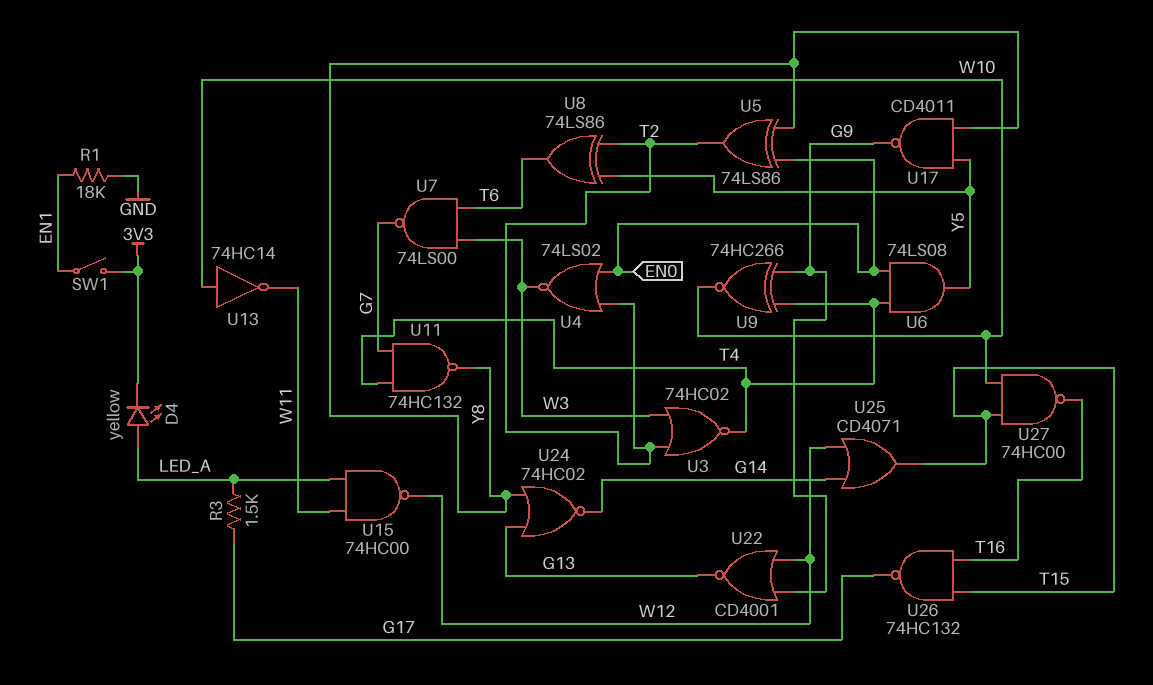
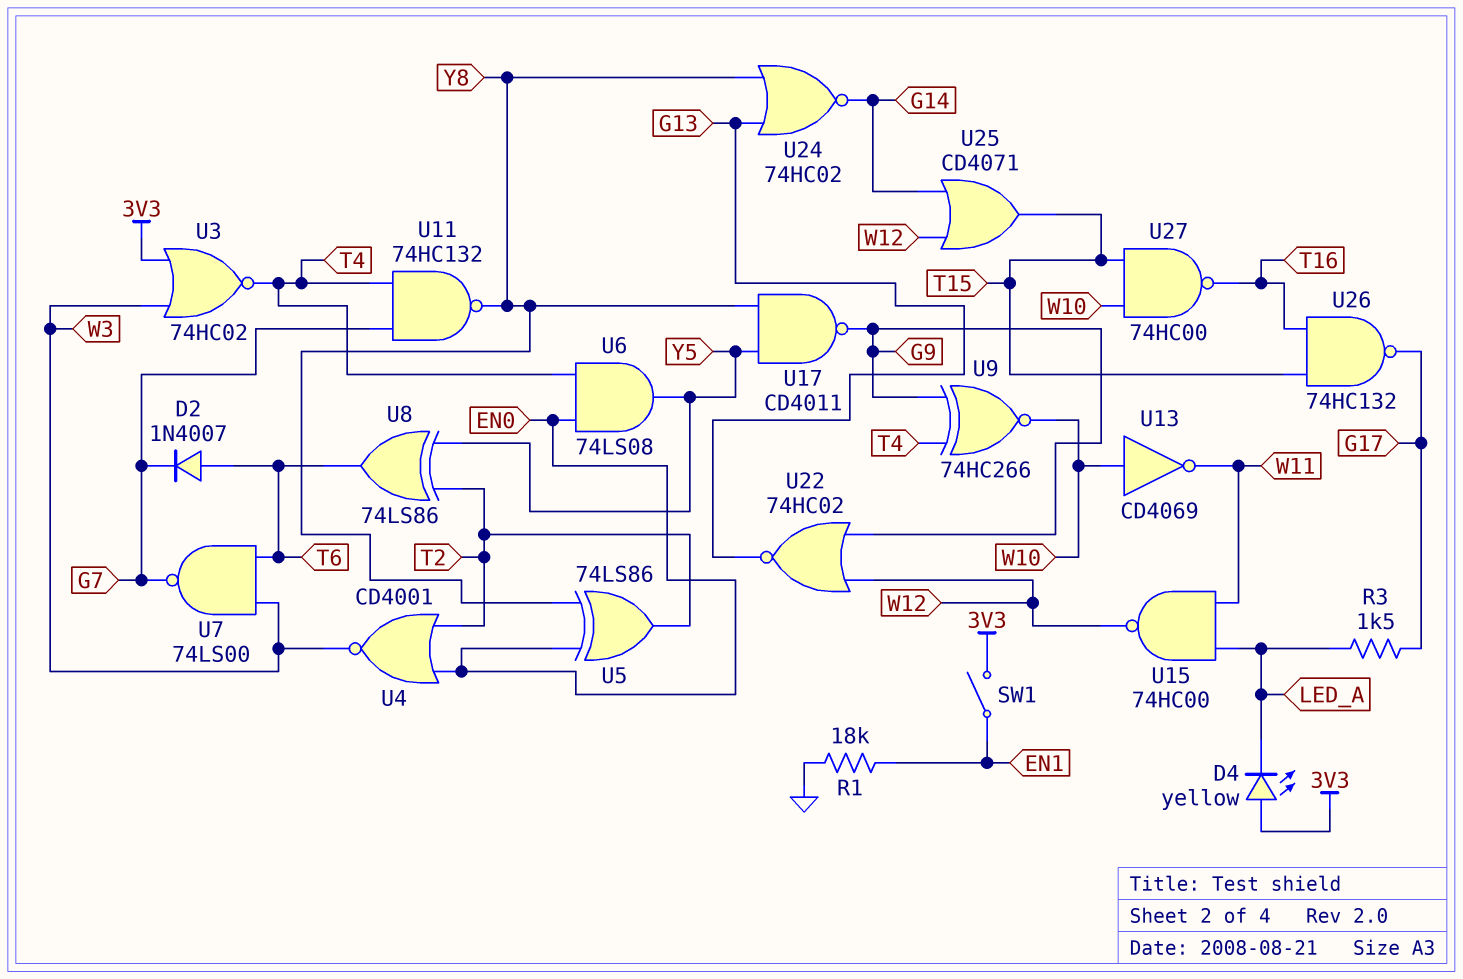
D2: none -> diode 1N4007 (A T6, K G7)
D4: LED yellow (A LED_A, K 3V3) -> LED yellow (A 3V3, K LED_A)
U3: NOR 74HC02 (in T2, in W3, out T4) -> NOR 74HC02 (in 3V3, in W3, out T4)
U4: NOR 74LS02 (in EN0, in T2, out W3) -> NOR CD4001 (in EN0, in T2, out W3)
U13: NOT 74HC14 (in W10, out W11) -> NOT CD4069 (in W10, out W11)
U22: NOR CD4001 (in G9, in W12, out G13) -> NOR 74HC02 (in G9, in W12, out G13)

